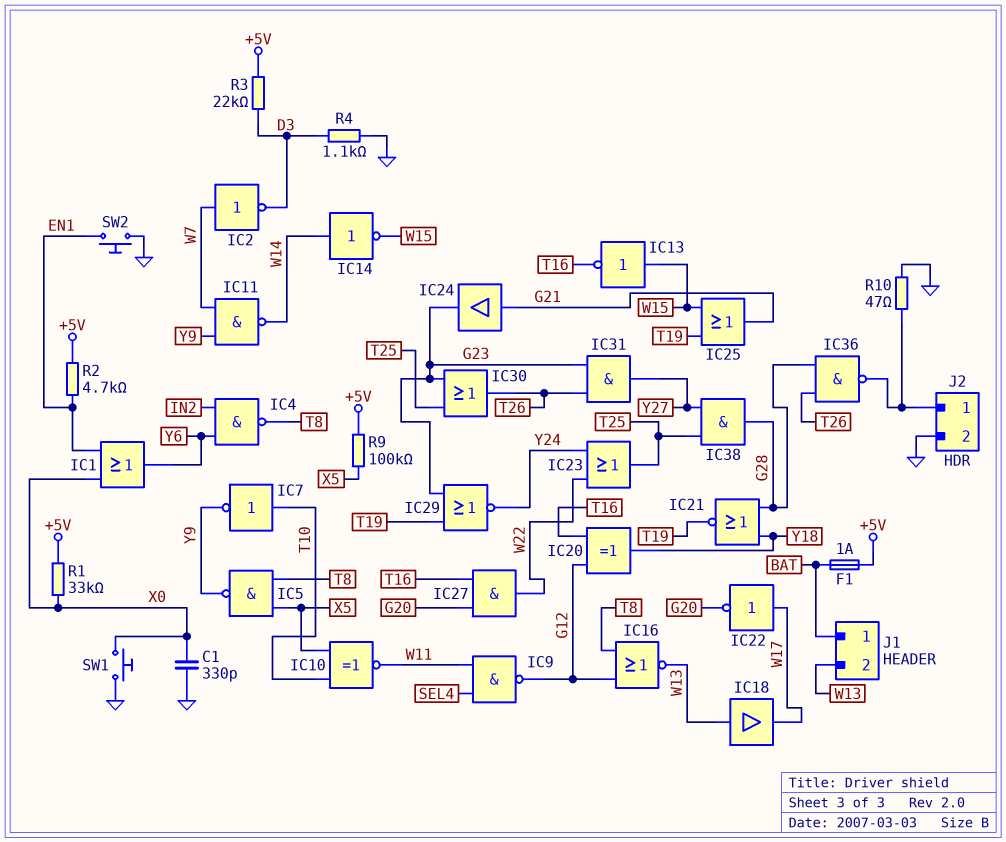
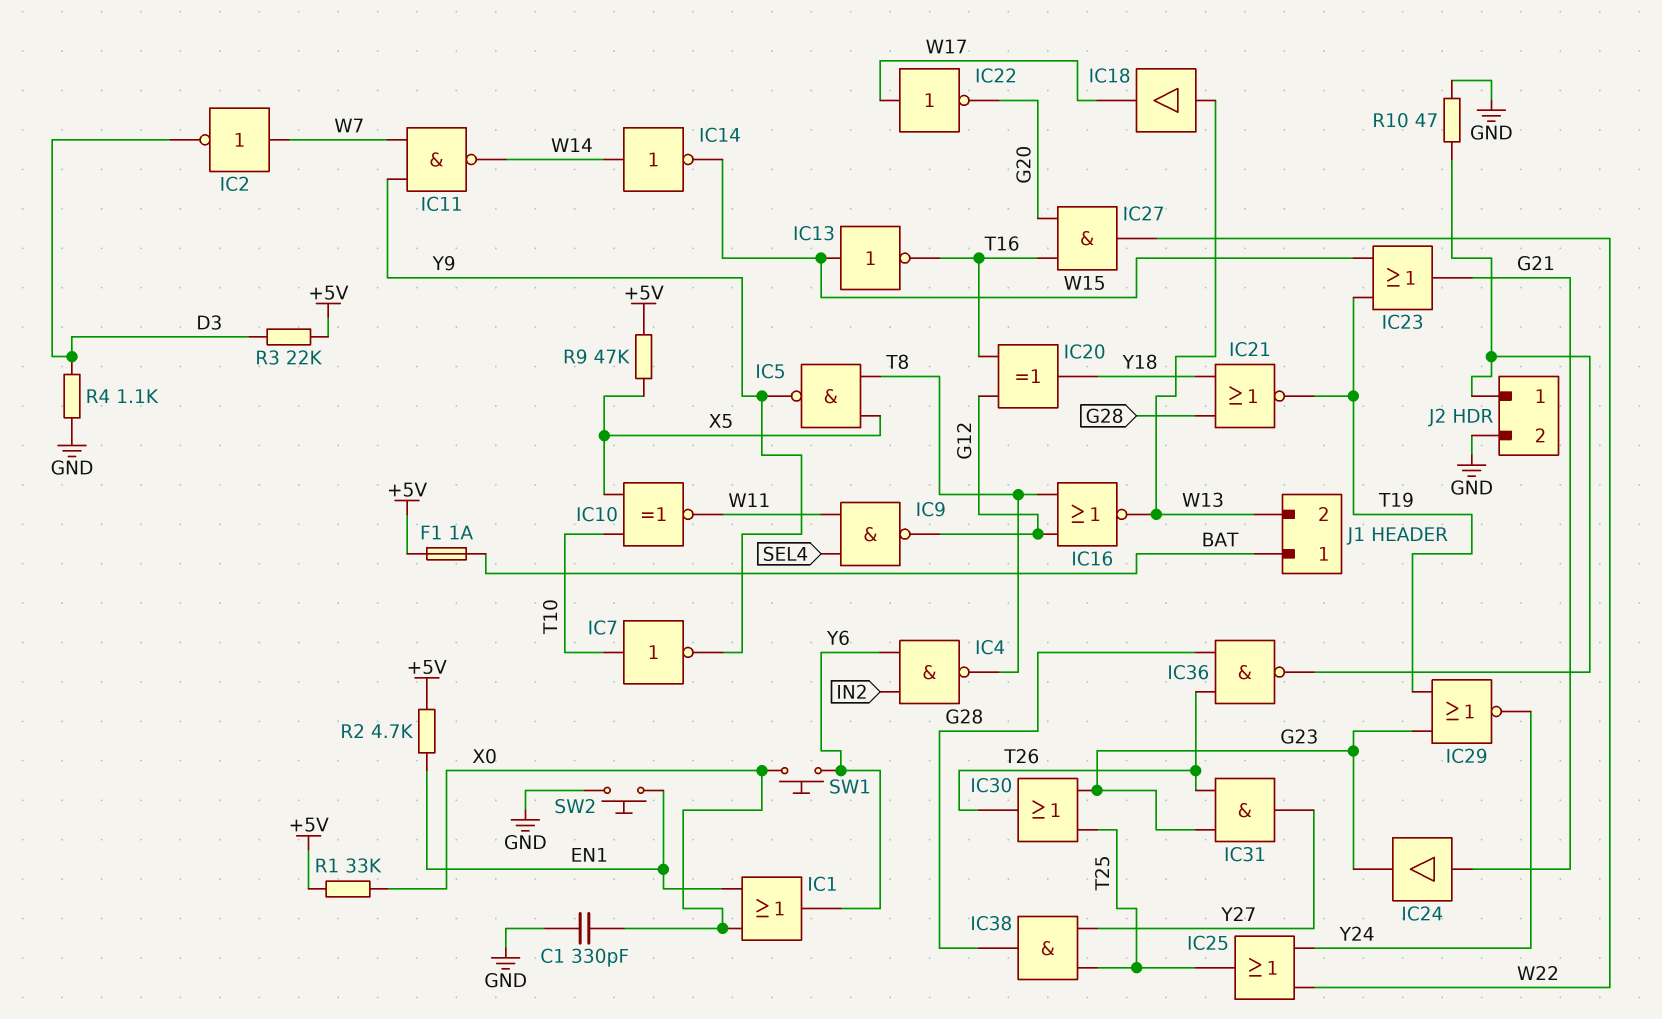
IC23: OR (in W22, in Y24, out T25) -> OR (in T19, in W15, out G21)
IC25: OR (in T19, in W15, out G21) -> OR (in W22, in Y24, out T25)
R9: 100k (+5V, X5) -> 47k (+5V, X5)
SW1: button (GND, X0) -> button (X0, Y6)

